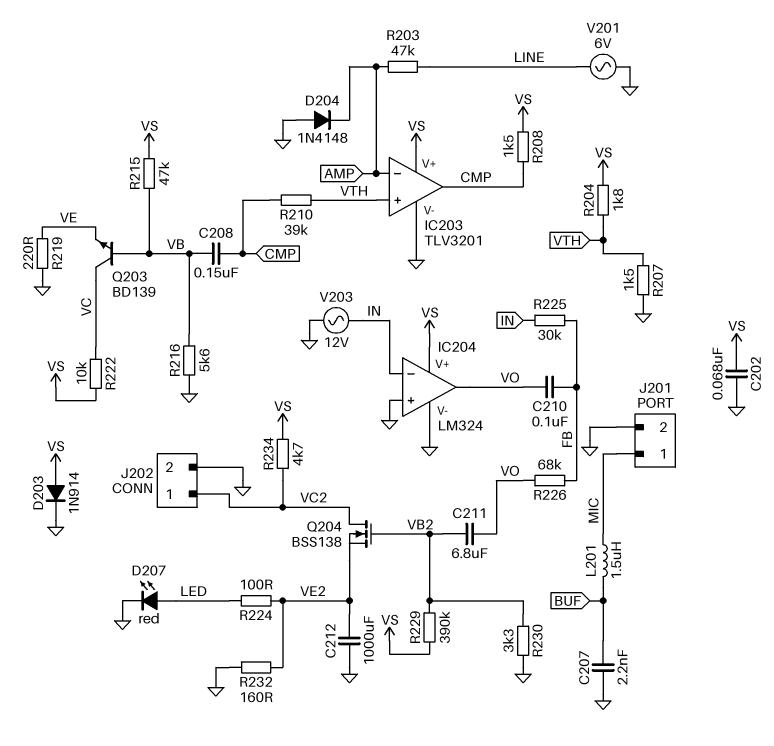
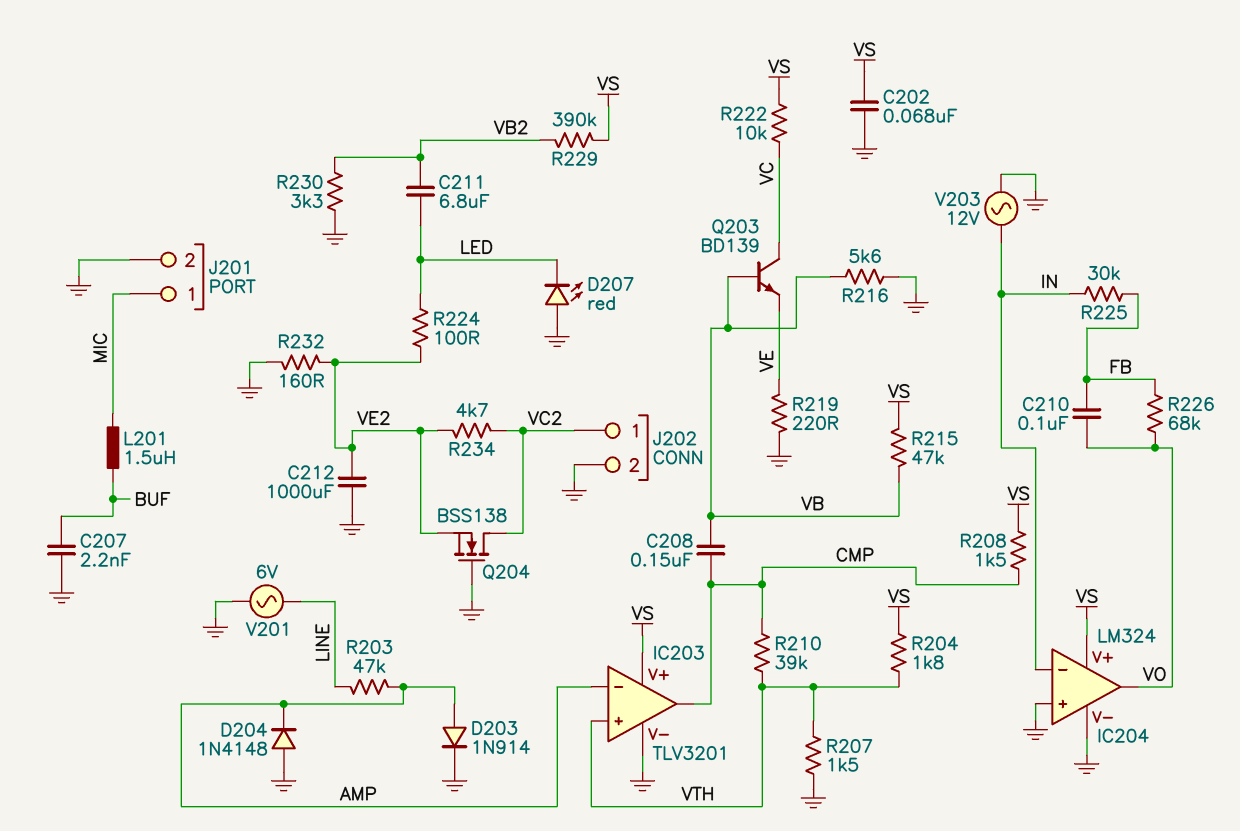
C211: 6.8uF (VB2, VO) -> 6.8uF (LED, VB2)
D203: diode 1N914 (A VS, K GND) -> diode 1N914 (A AMP, K GND)
D207: LED red (A LED, K GND) -> LED red (A GND, K LED)
Q204: NMOS BSS138 (G VB2, D VC2, S VE2) -> NMOS BSS138 (G GND, D VC2, S VE2)
R234: 4.7k (VC2, VS) -> 4.7k (VC2, VE2)

